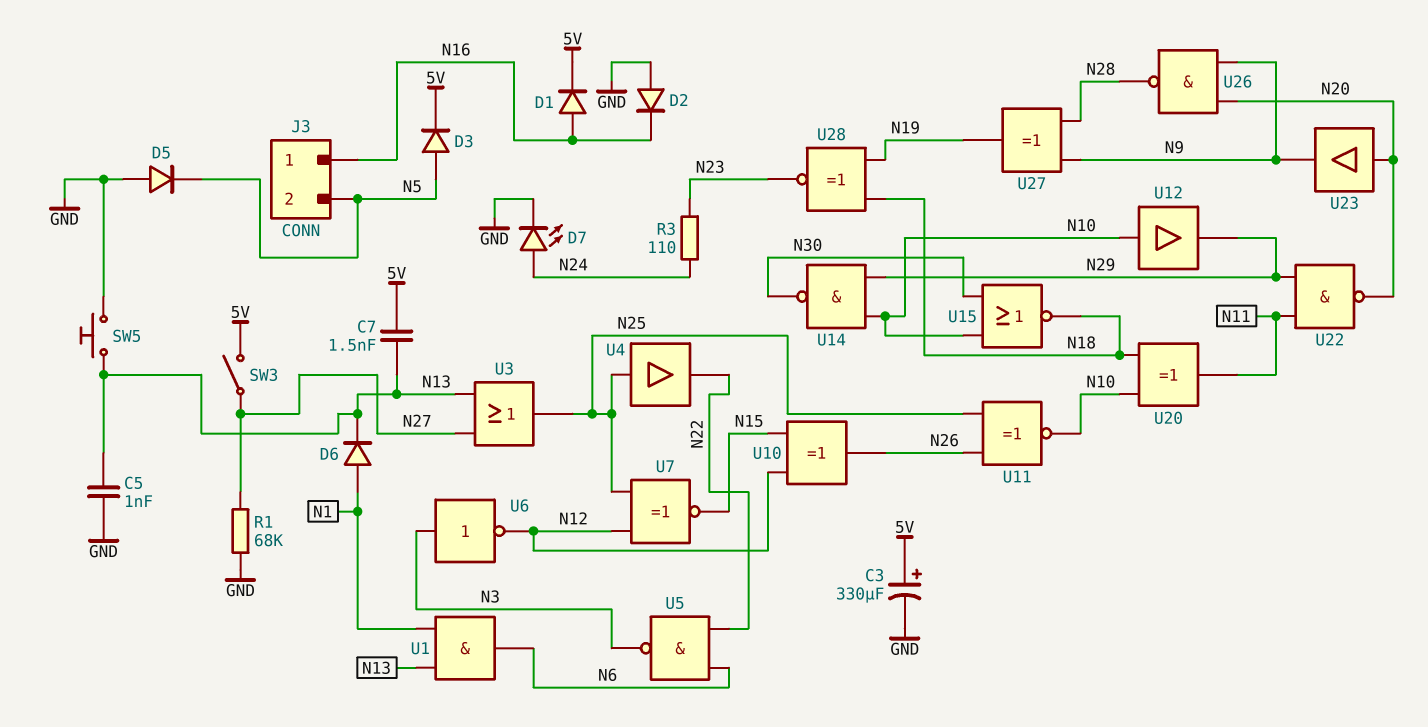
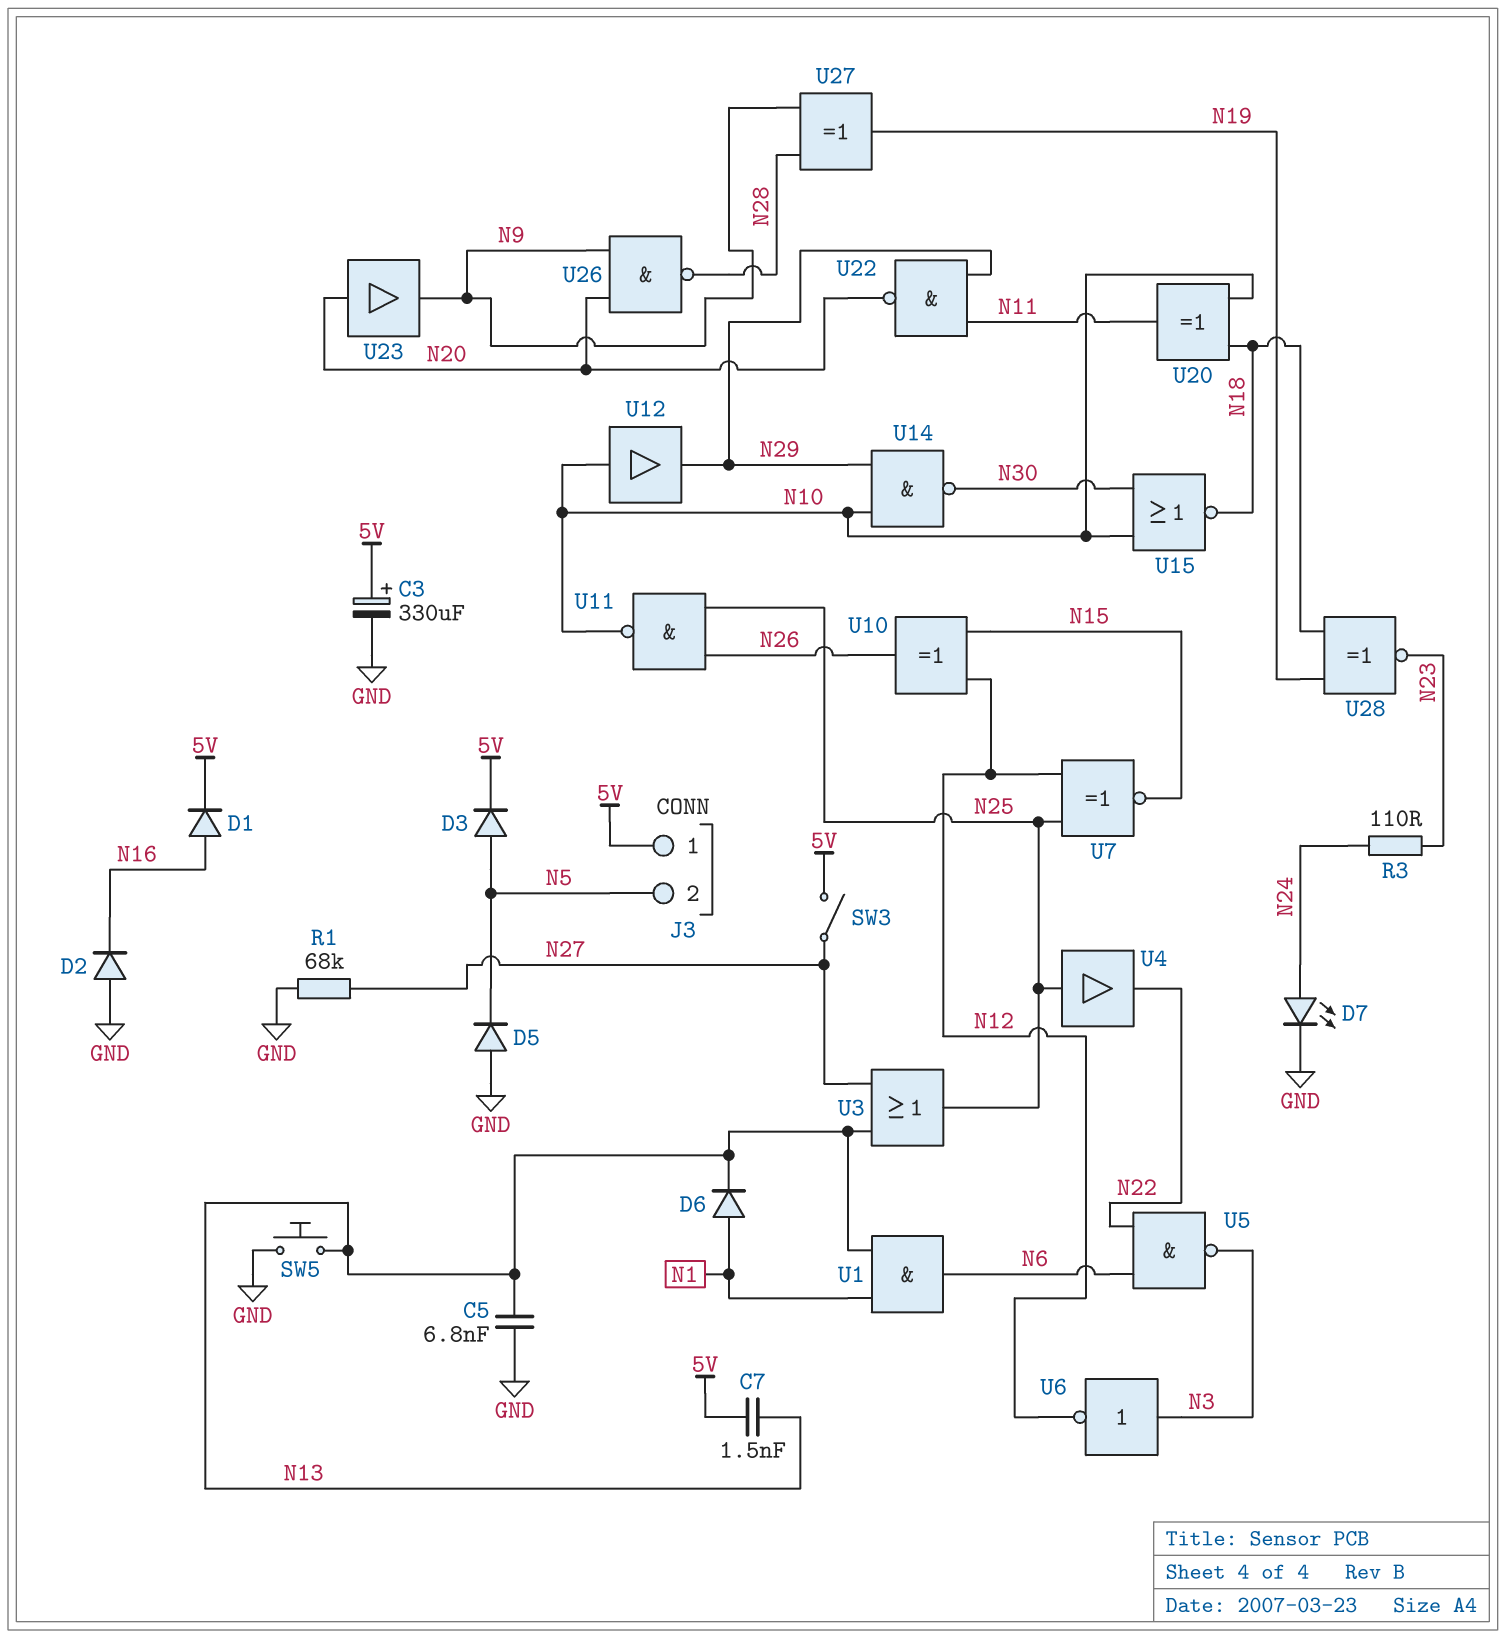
C5: 1nF (GND, N13) -> 6.8nF (GND, N13)
J3 pin 1: N16 -> 5V
U11: XNOR (in N25, in N26, out N10) -> NAND (in N25, in N26, out N10)

